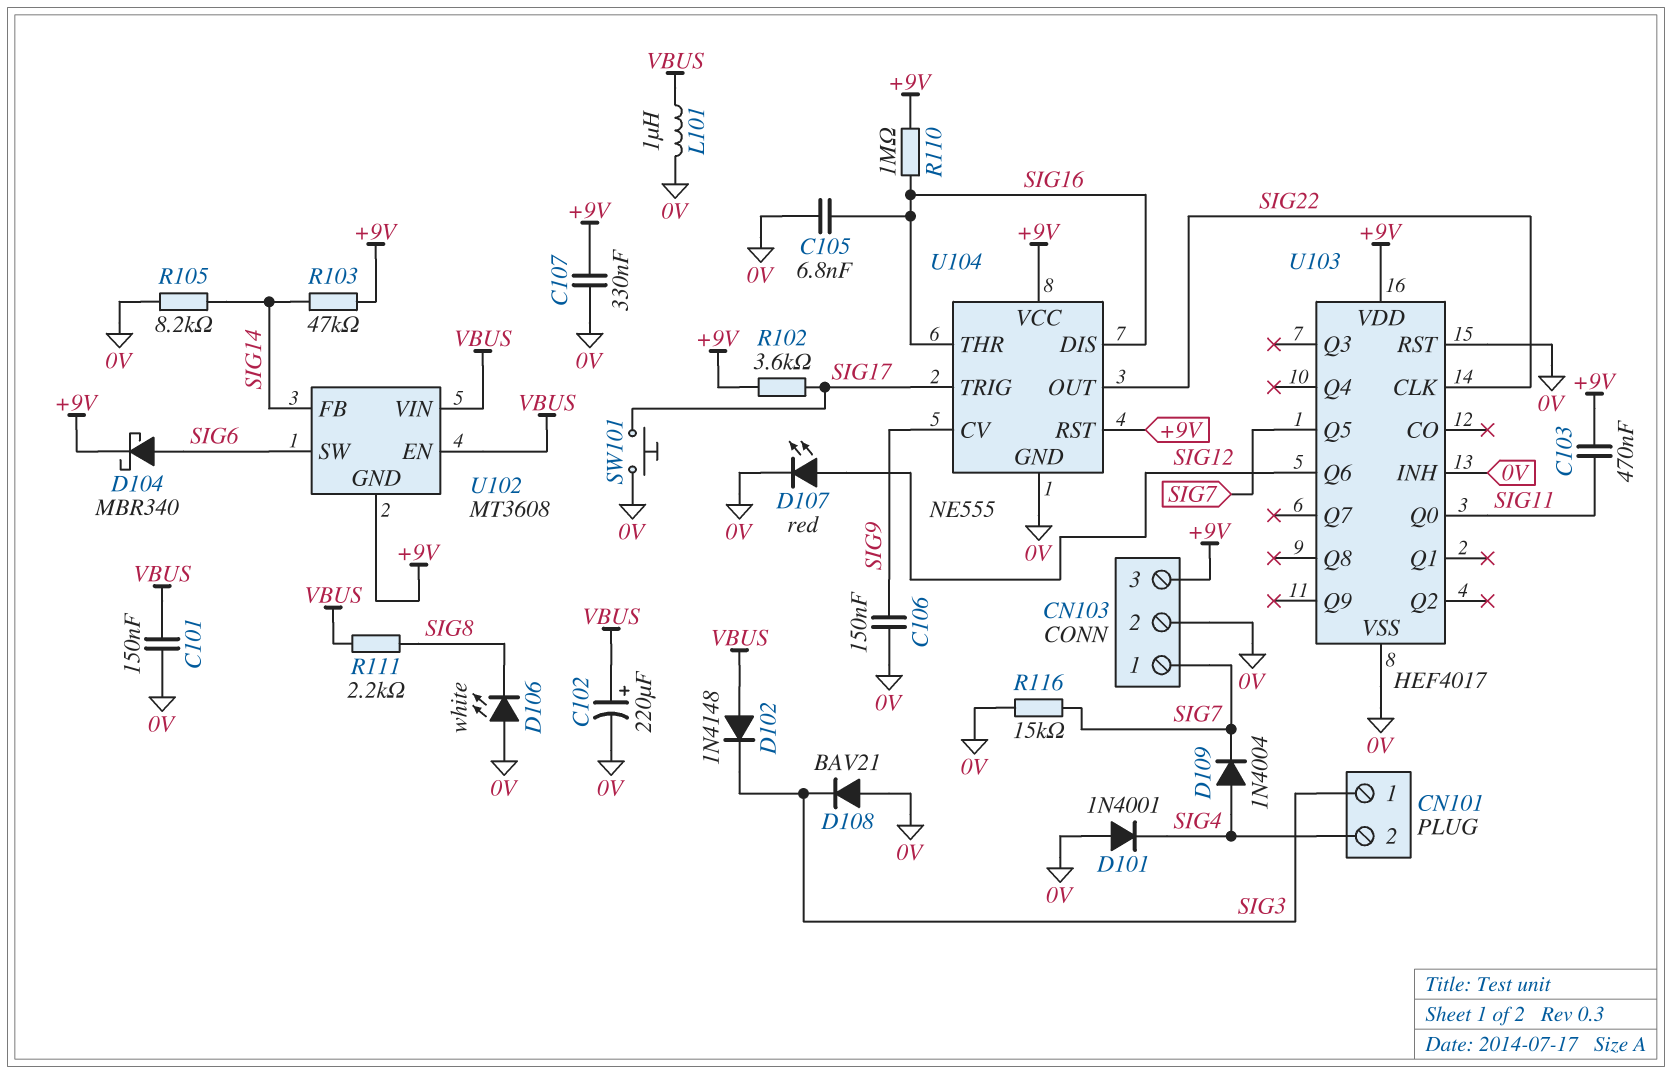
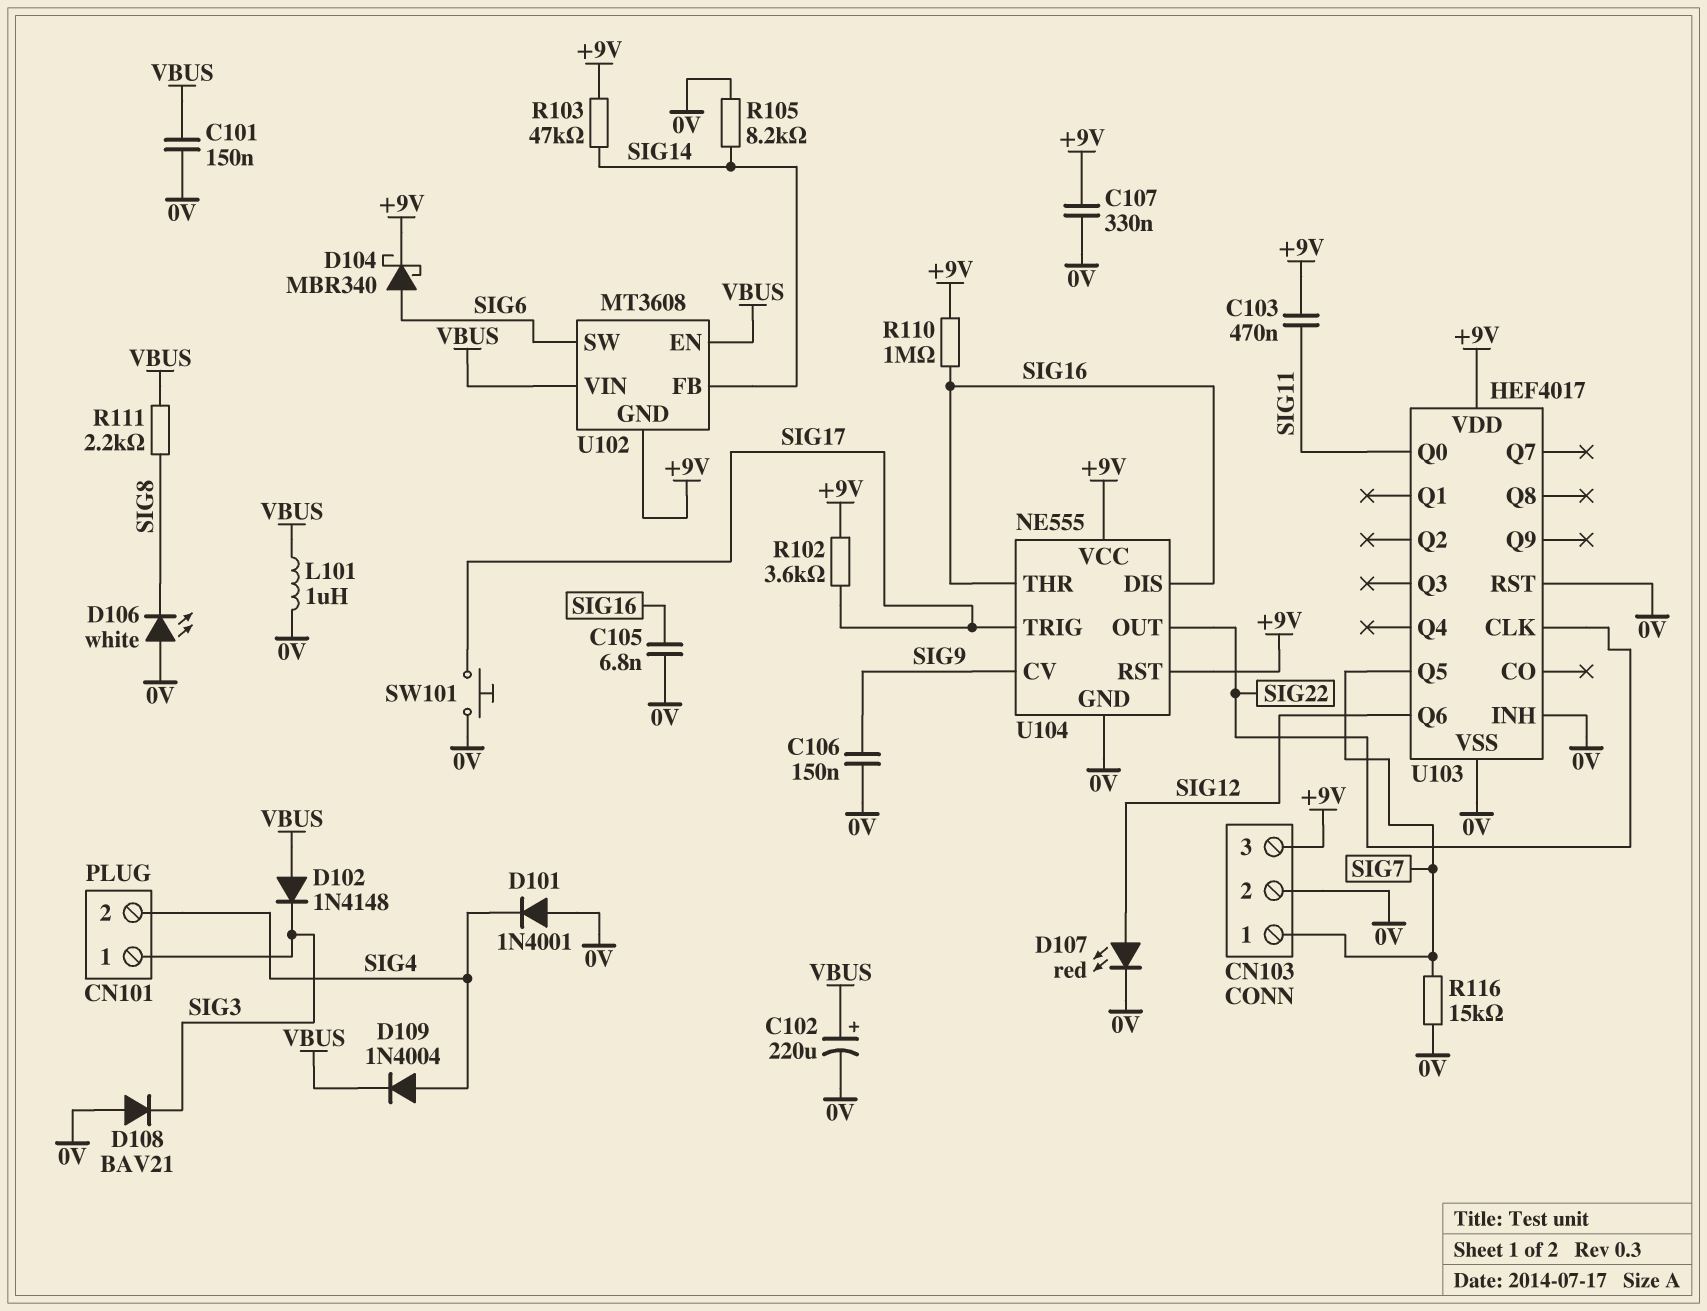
D109: diode 1N4004 (A SIG4, K SIG7) -> diode 1N4004 (A SIG4, K VBUS)

